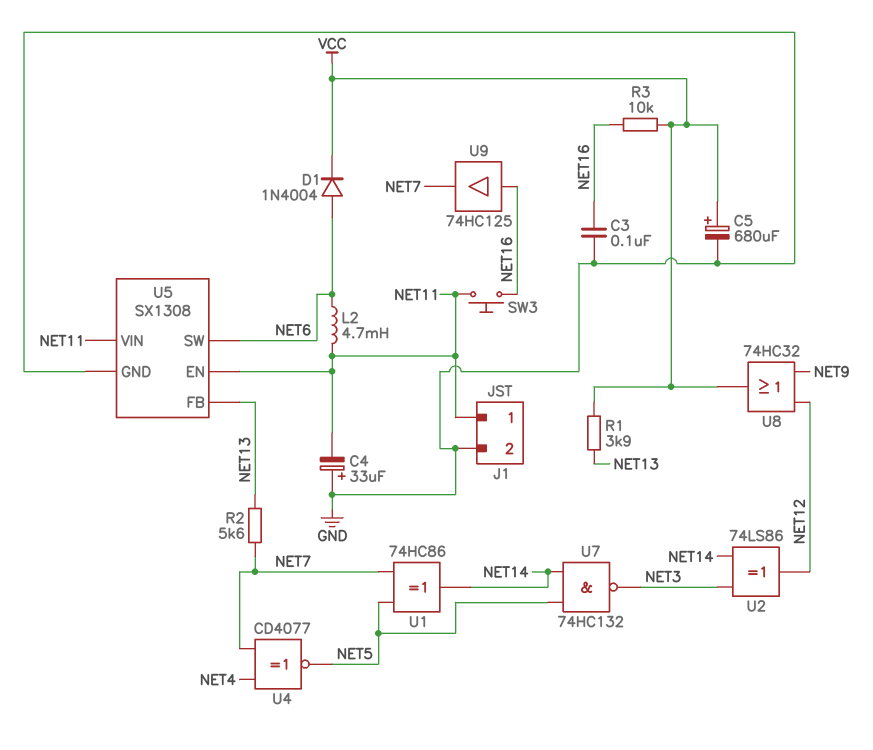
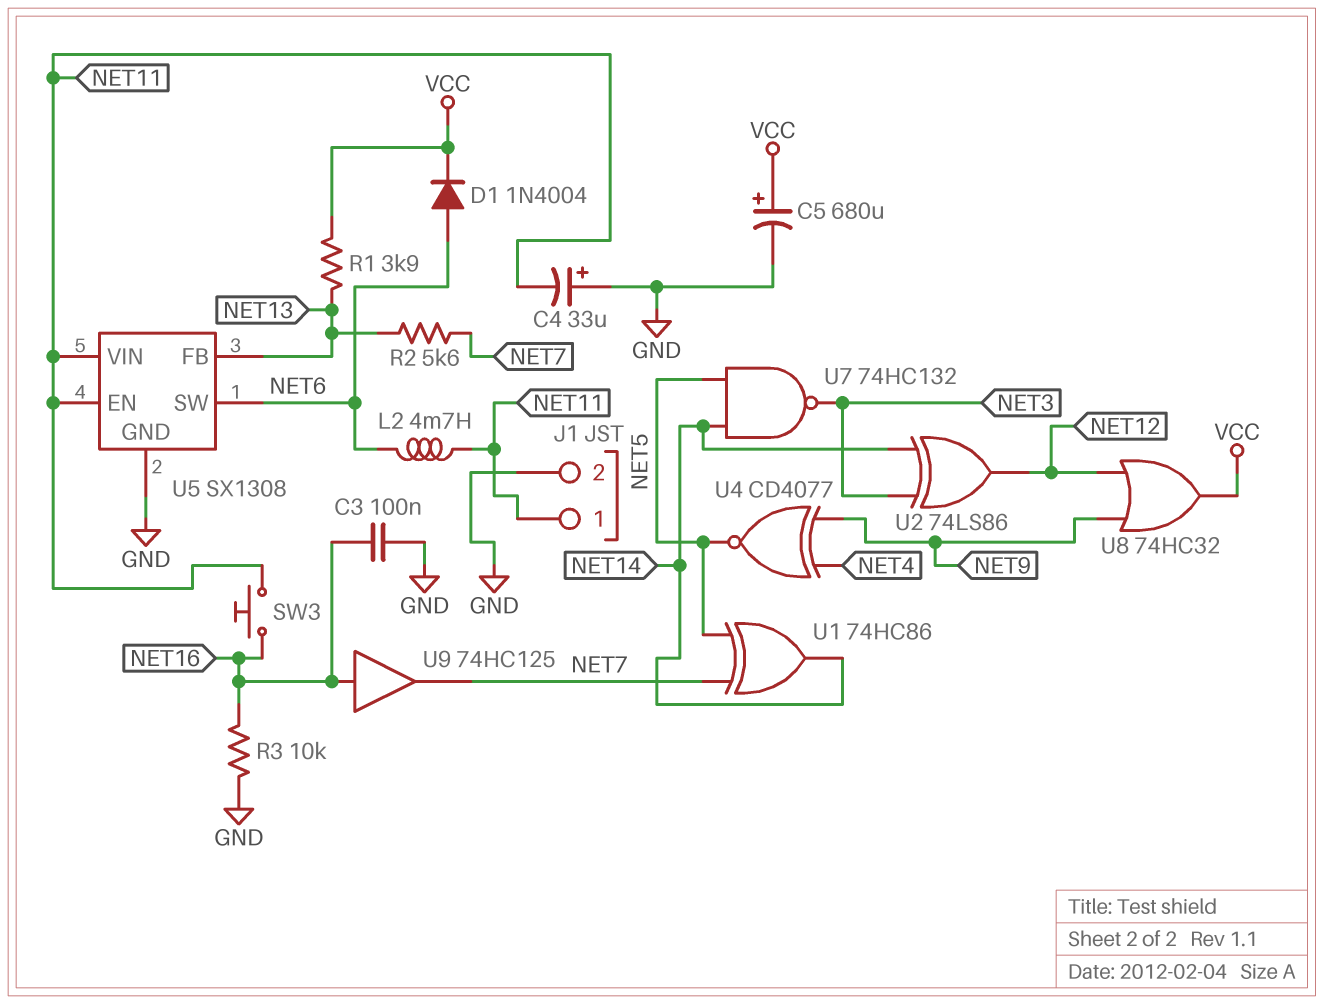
R3: 10k (NET16, VCC) -> 10k (GND, NET16)
U4: XNOR CD4077 (in NET4, in NET7, out NET5) -> XNOR CD4077 (in NET4, in NET9, out NET5)

